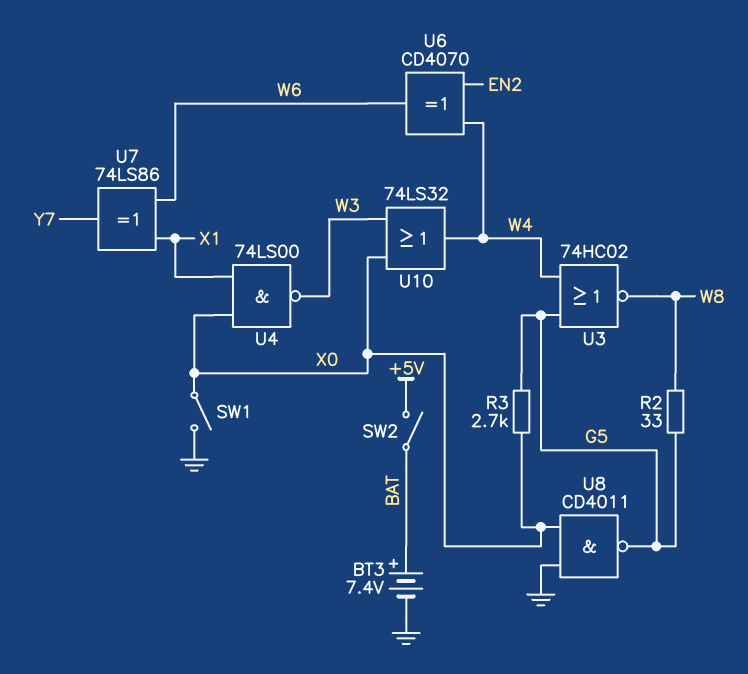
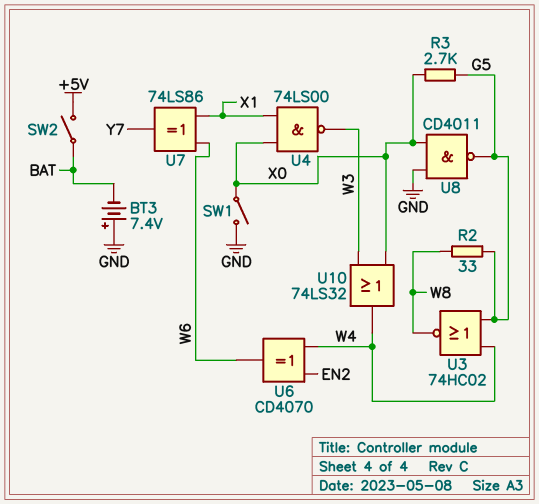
BT3: 7.4V (plus BAT, minus GND) -> 7.4V (plus GND, minus BAT)

